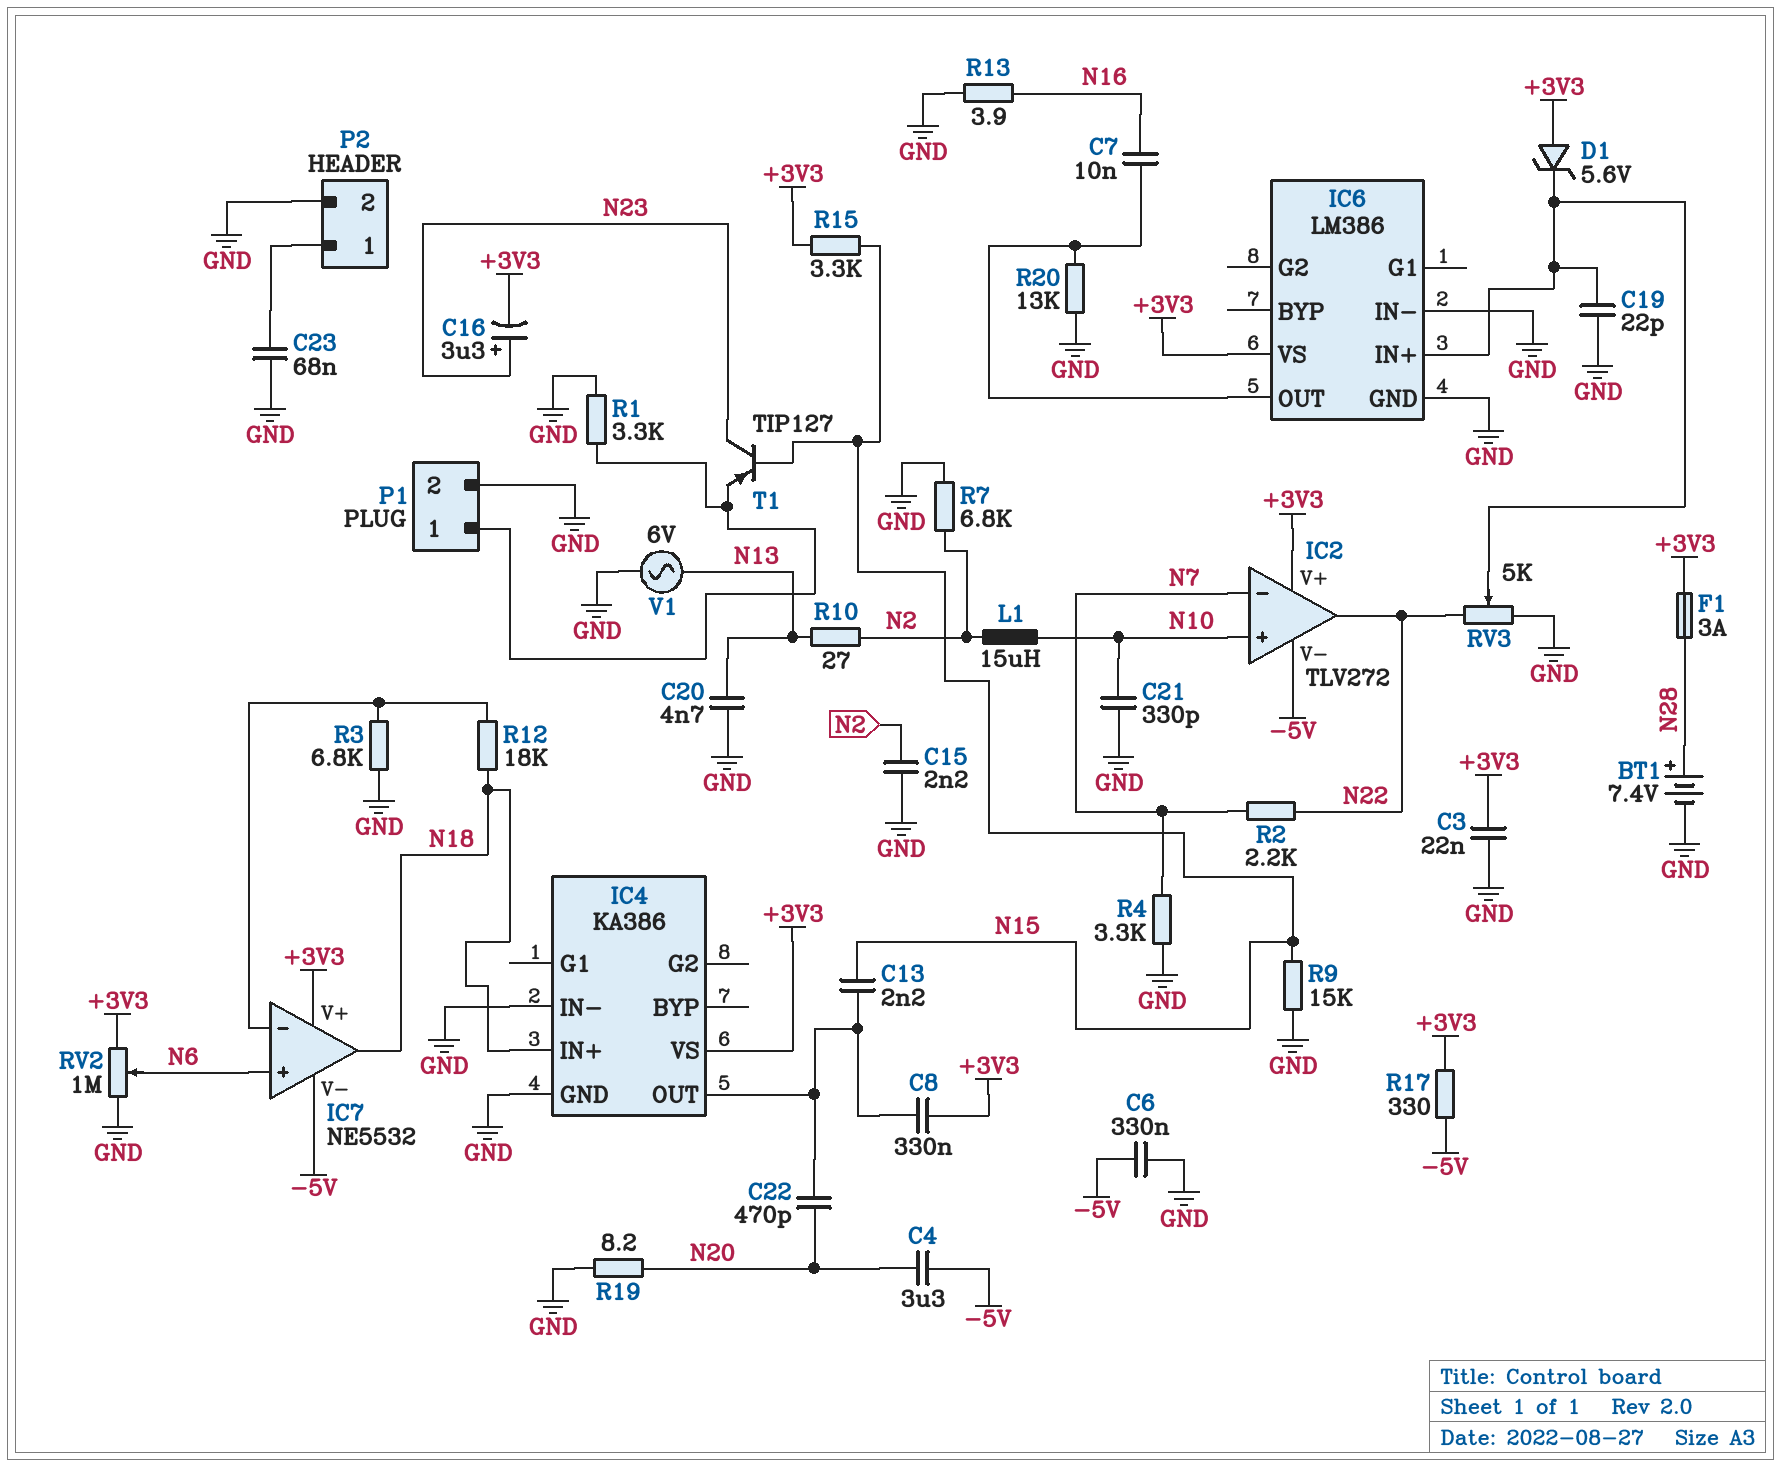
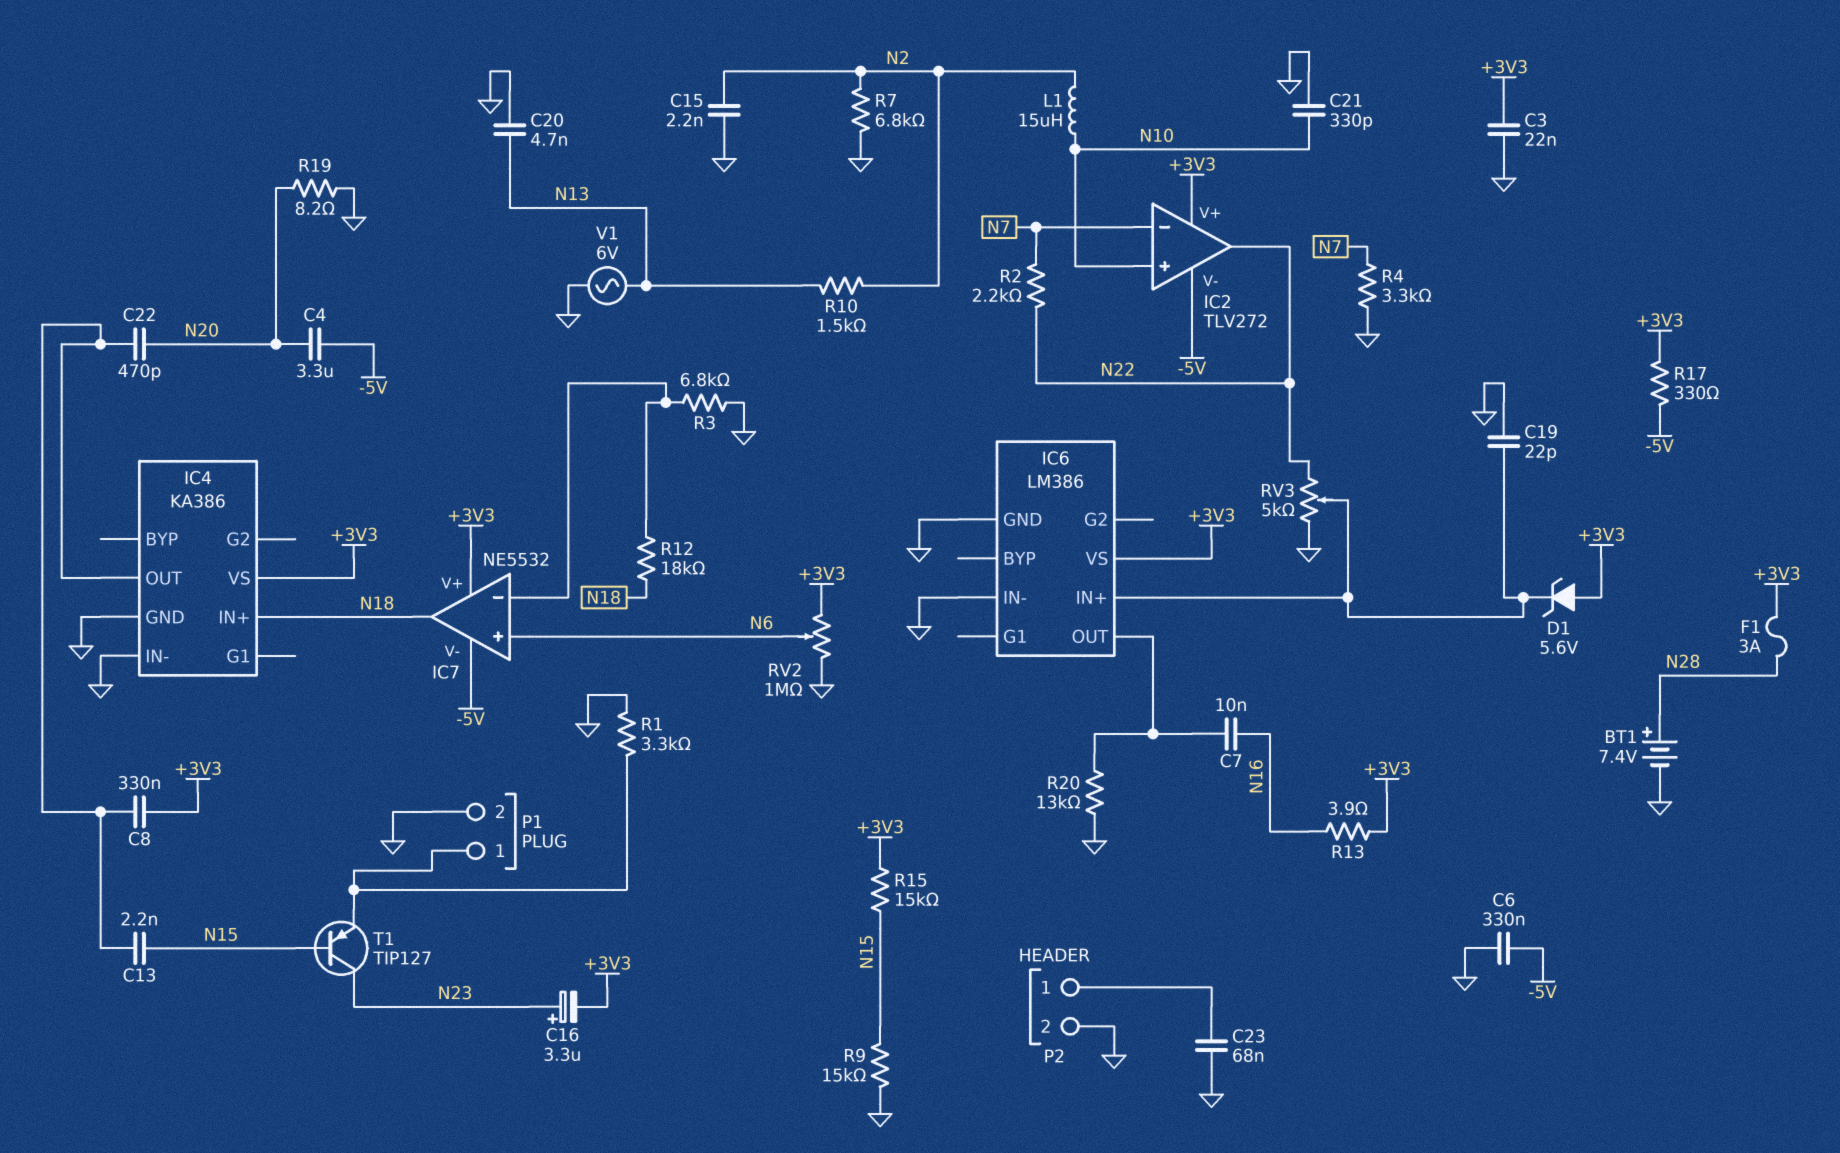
R10: 27 (N2, N13) -> 1.5k (N2, N13)
R13: 3.9 (GND, N16) -> 3.9 (+3V3, N16)
R15: 3.3k (+3V3, N15) -> 15k (+3V3, N15)

